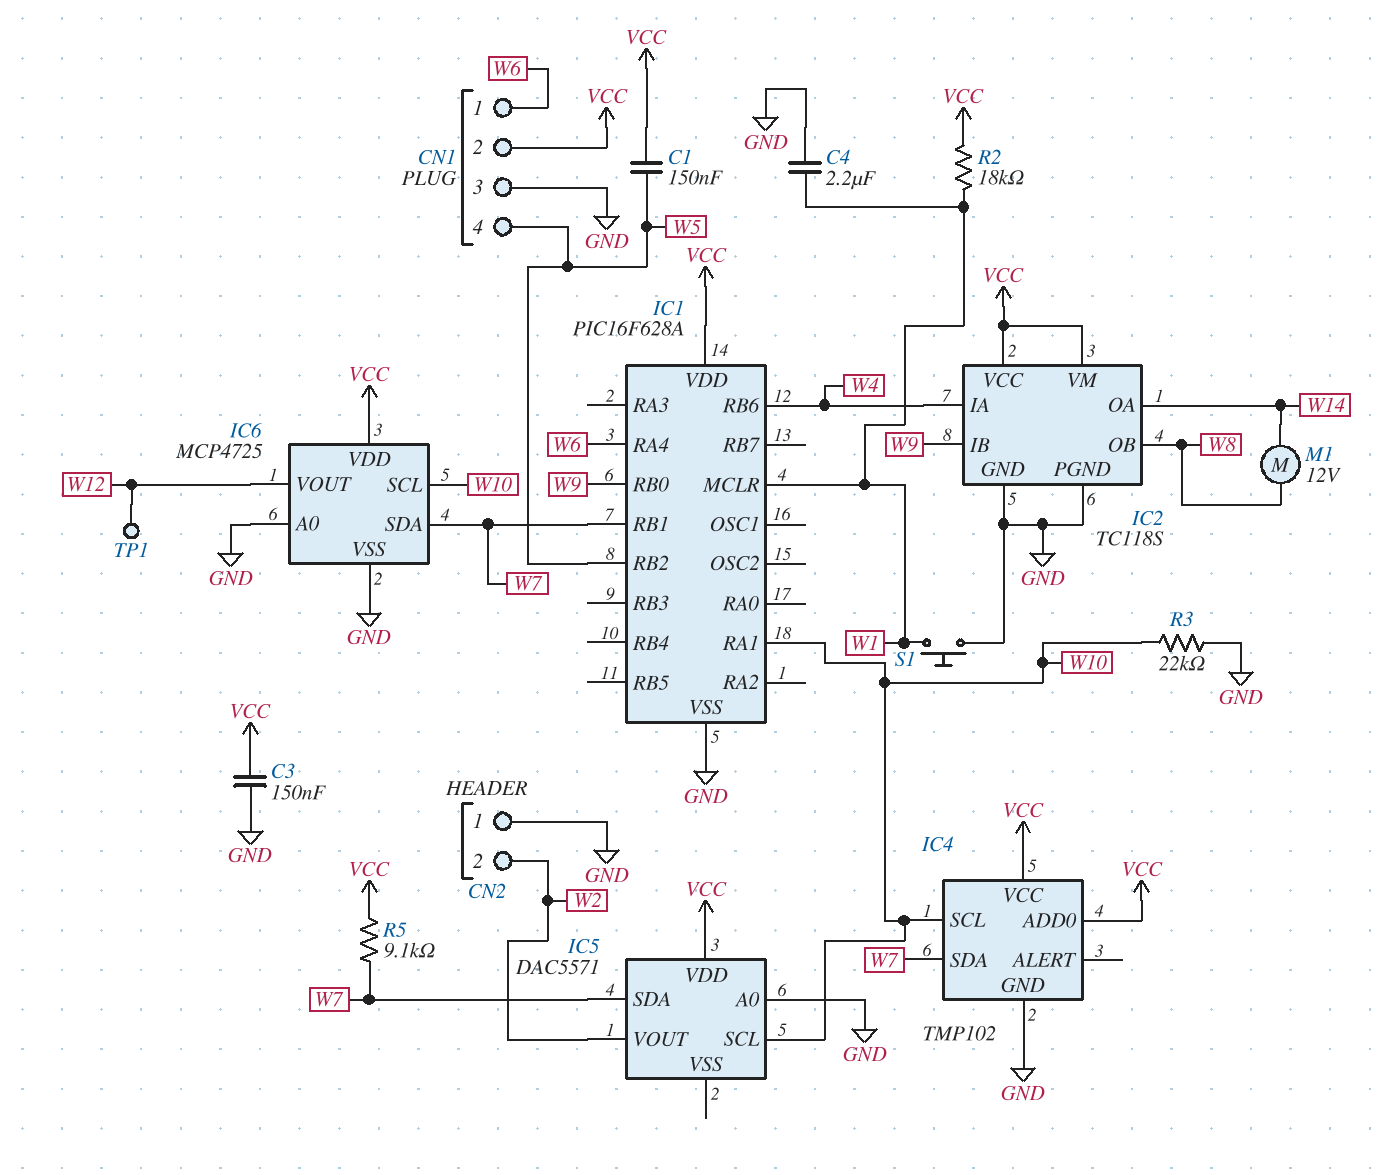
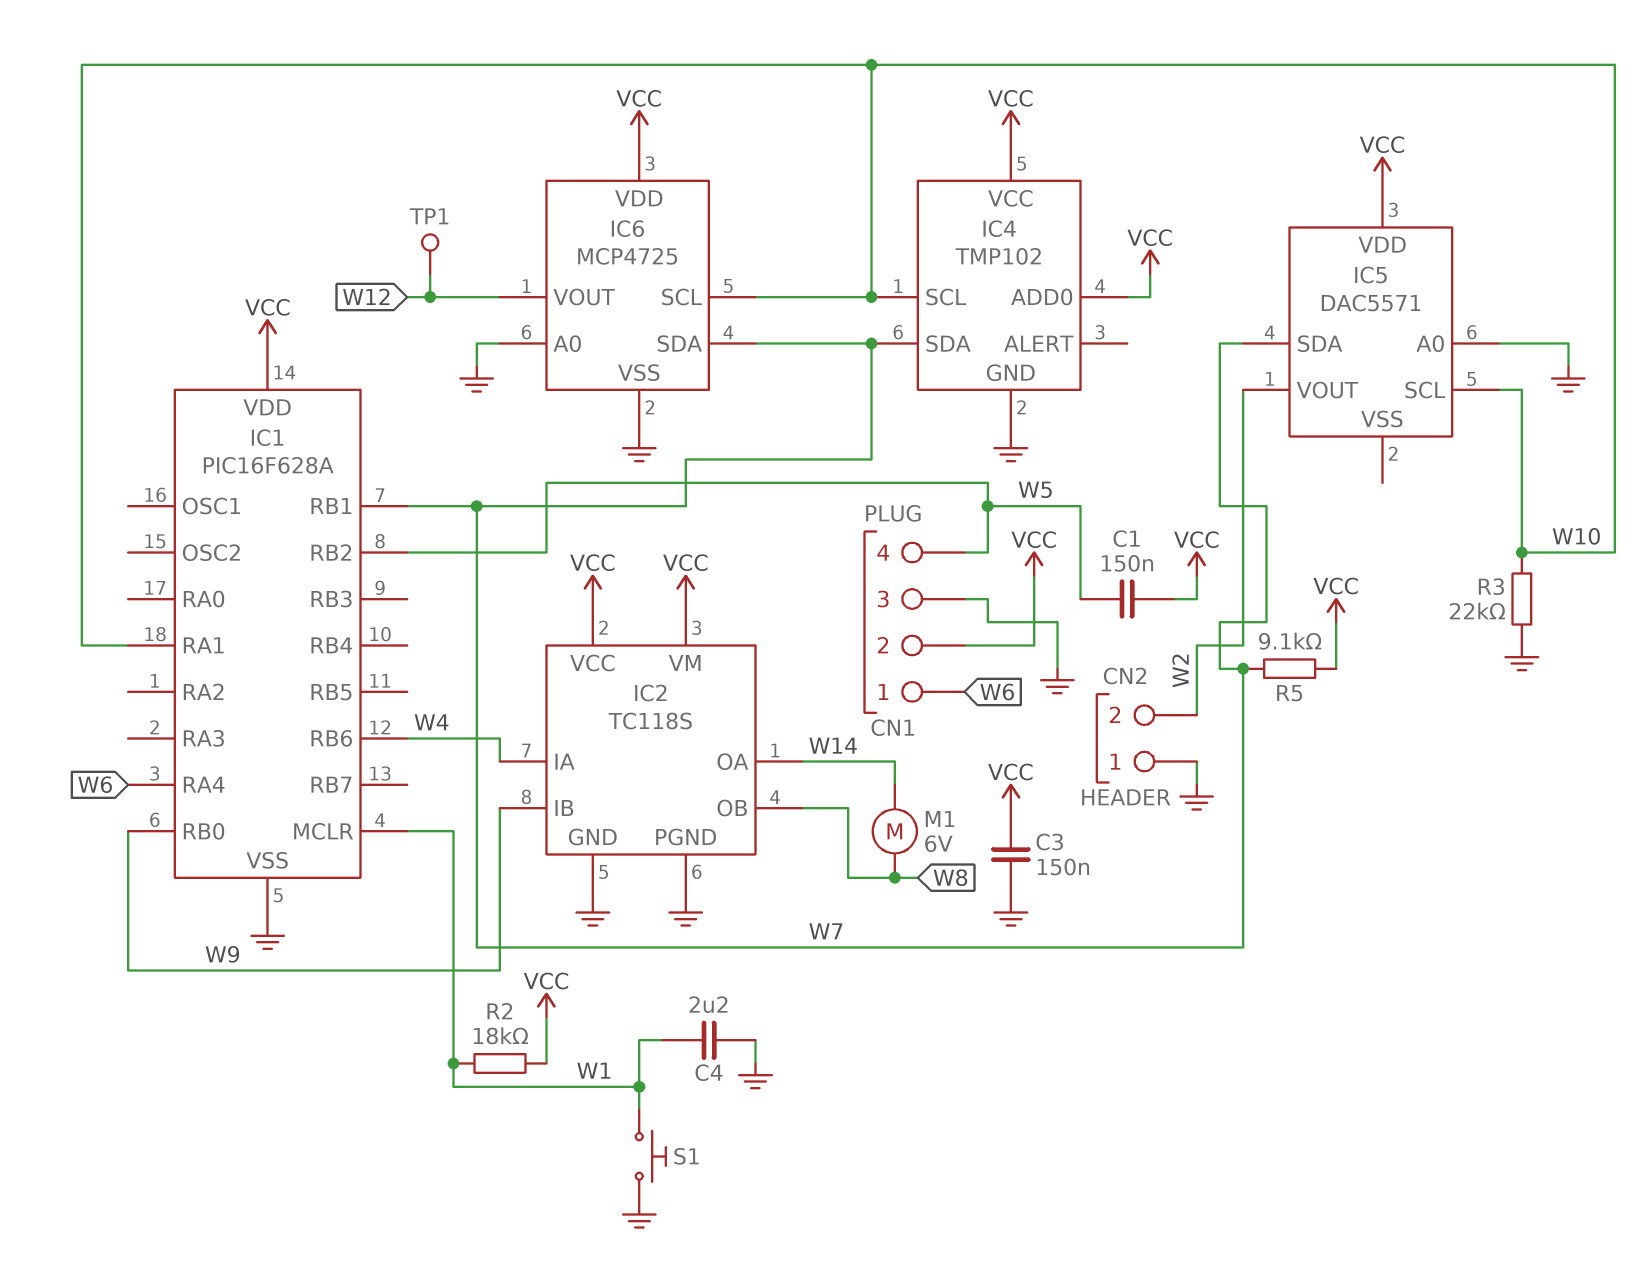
M1: motor 12V (W8, W14) -> motor 6V (W8, W14)

